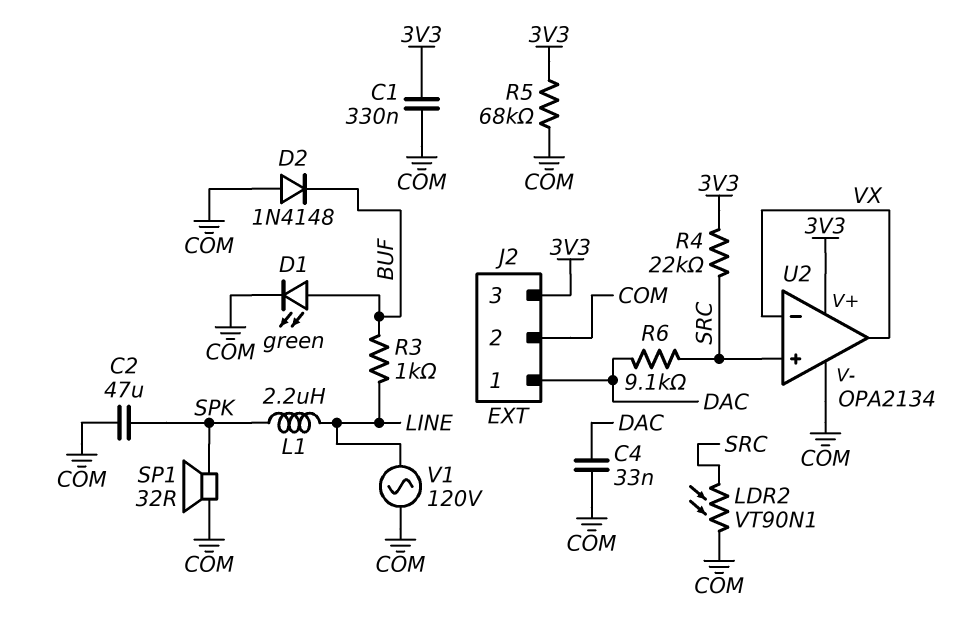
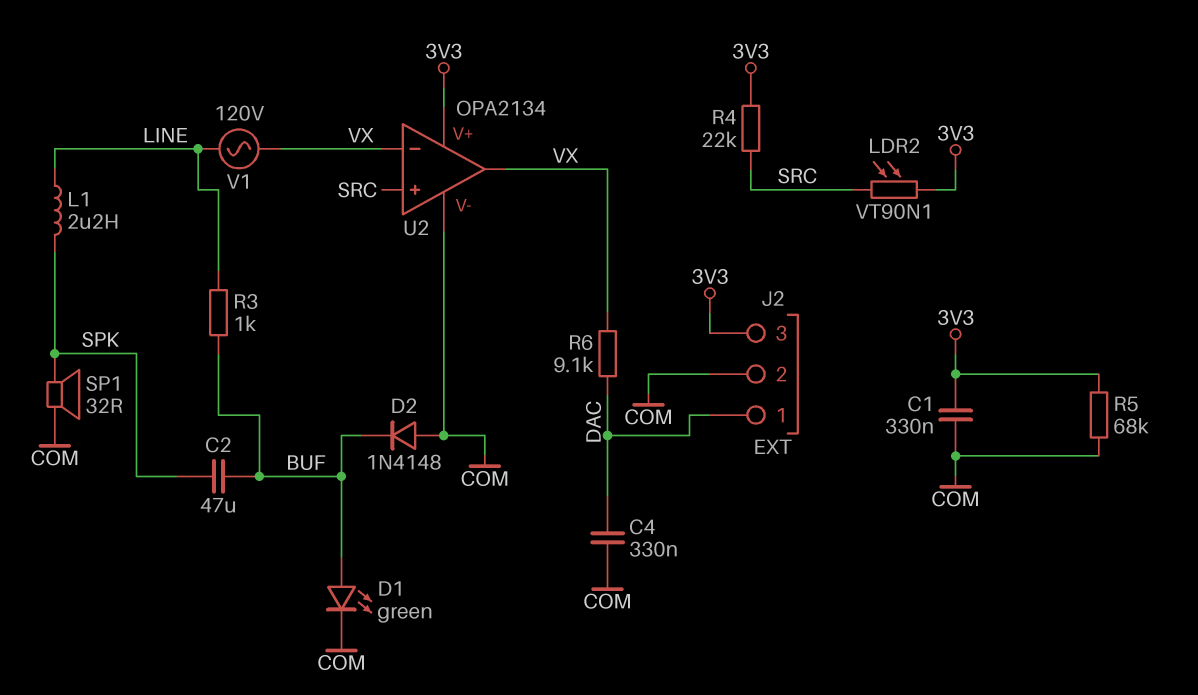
C2: 47uF (COM, SPK) -> 47uF (BUF, SPK)
C4: 33nF (COM, DAC) -> 330nF (COM, DAC)
LDR2: VT90N1 (COM, SRC) -> VT90N1 (3V3, SRC)
R6: 9.1k (DAC, SRC) -> 9.1k (DAC, VX)
V1: AC 120V (COM, LINE) -> AC 120V (LINE, VX)

